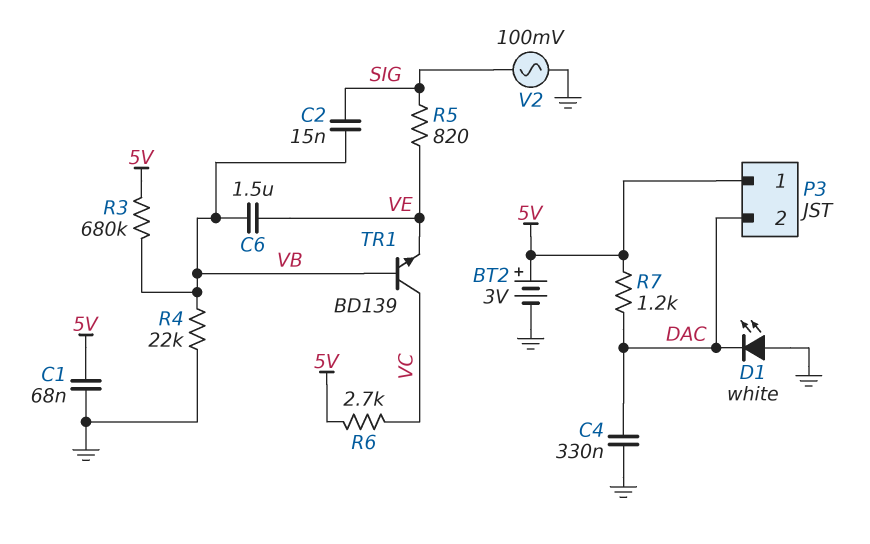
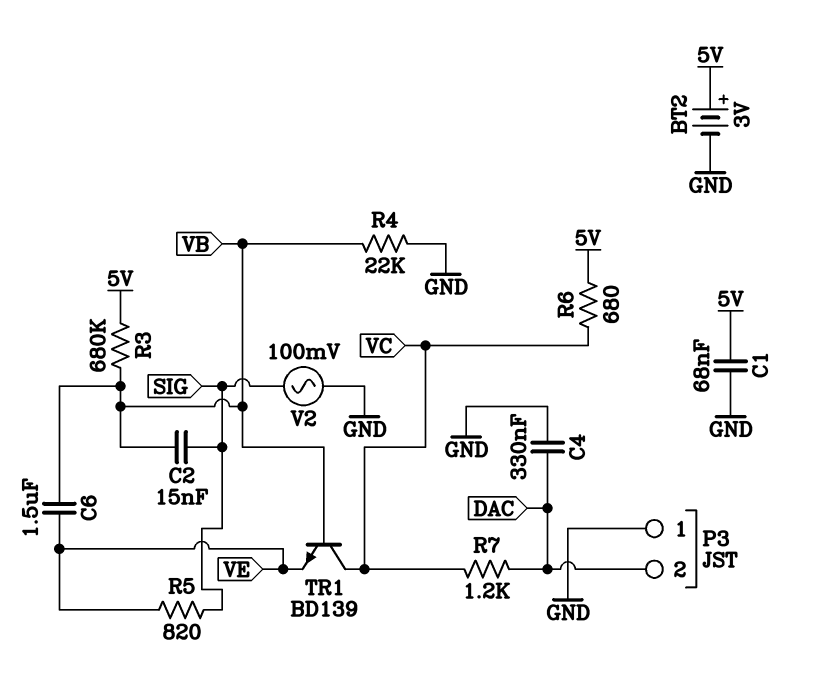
D1: LED white (A GND, K DAC) -> none
P3 pin 1: 5V -> GND
R6: 2.7k (5V, VC) -> 680 (5V, VC)
R7: 1.2k (5V, DAC) -> 1.2k (DAC, VC)

